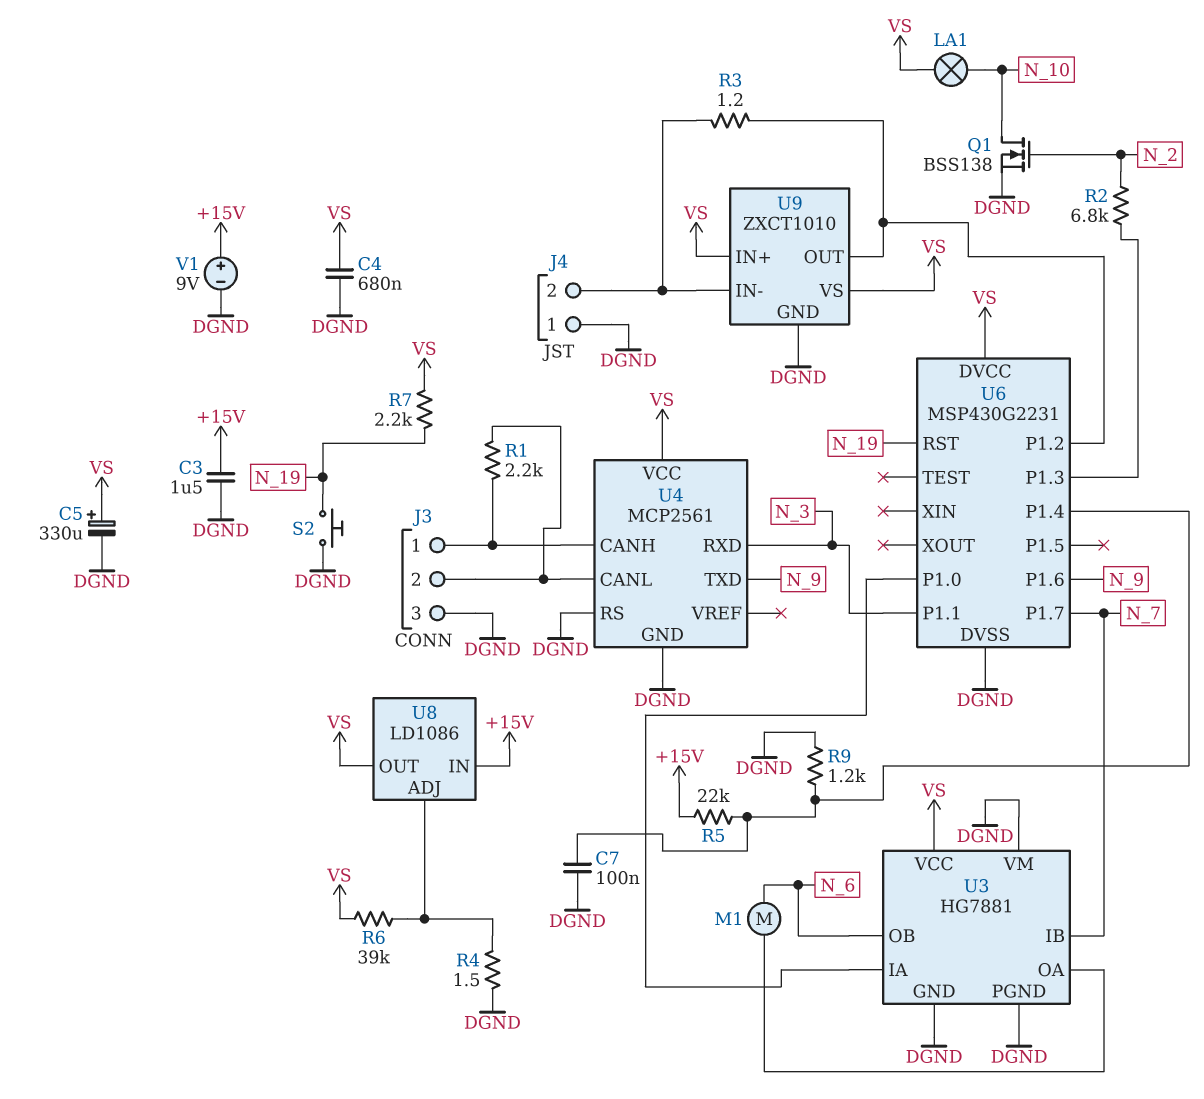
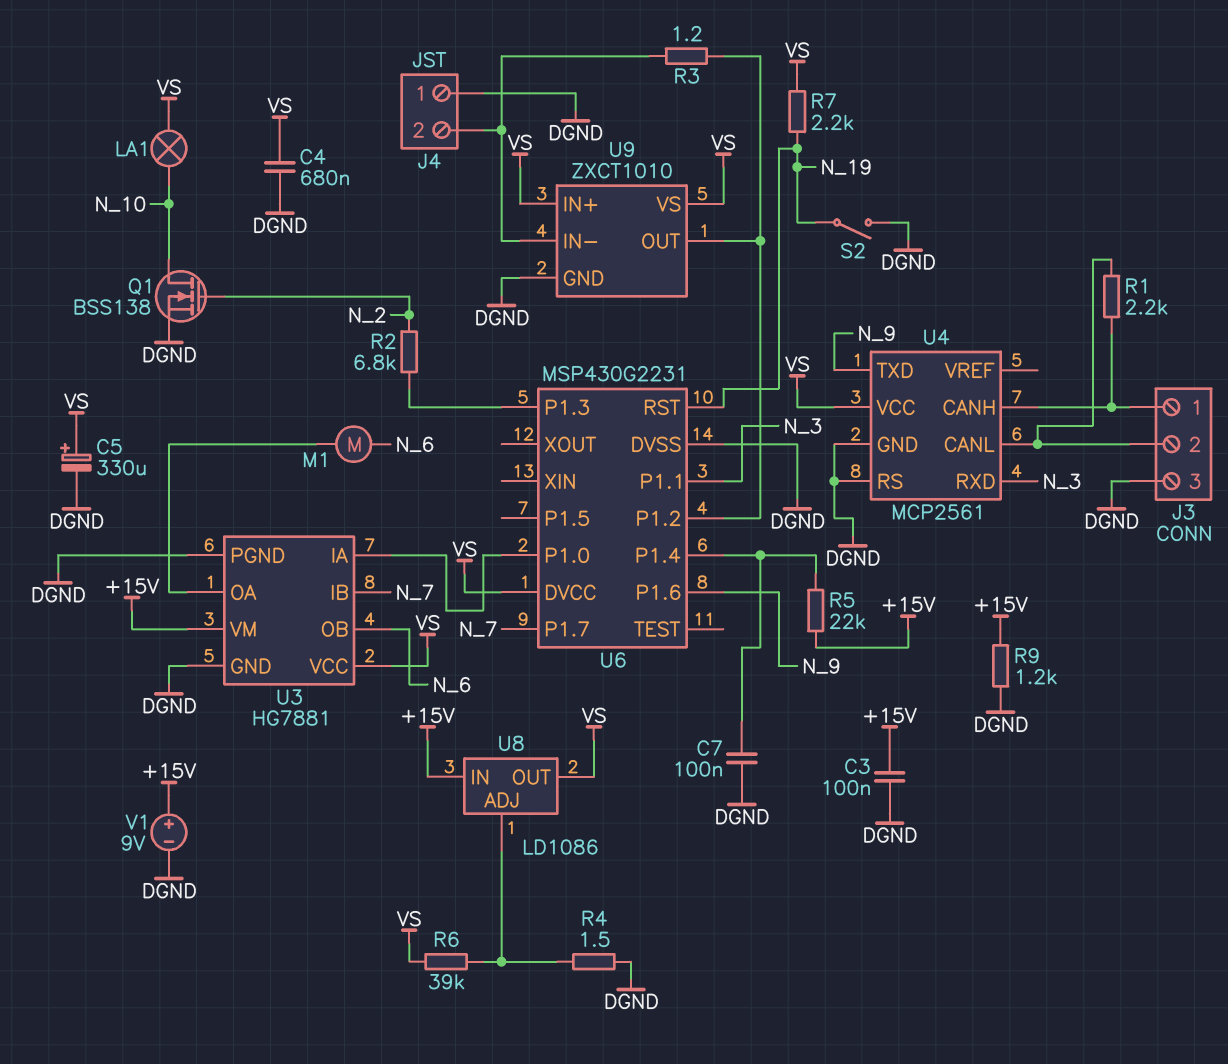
C3: 1.5uF (+15V, DGND) -> 100nF (+15V, DGND)
R9: 1.2k (DGND, U6/P1.4) -> 1.2k (+15V, DGND)
S2: button (DGND, N_19) -> switch (DGND, N_19)
U3 pin VM: DGND -> +15V

